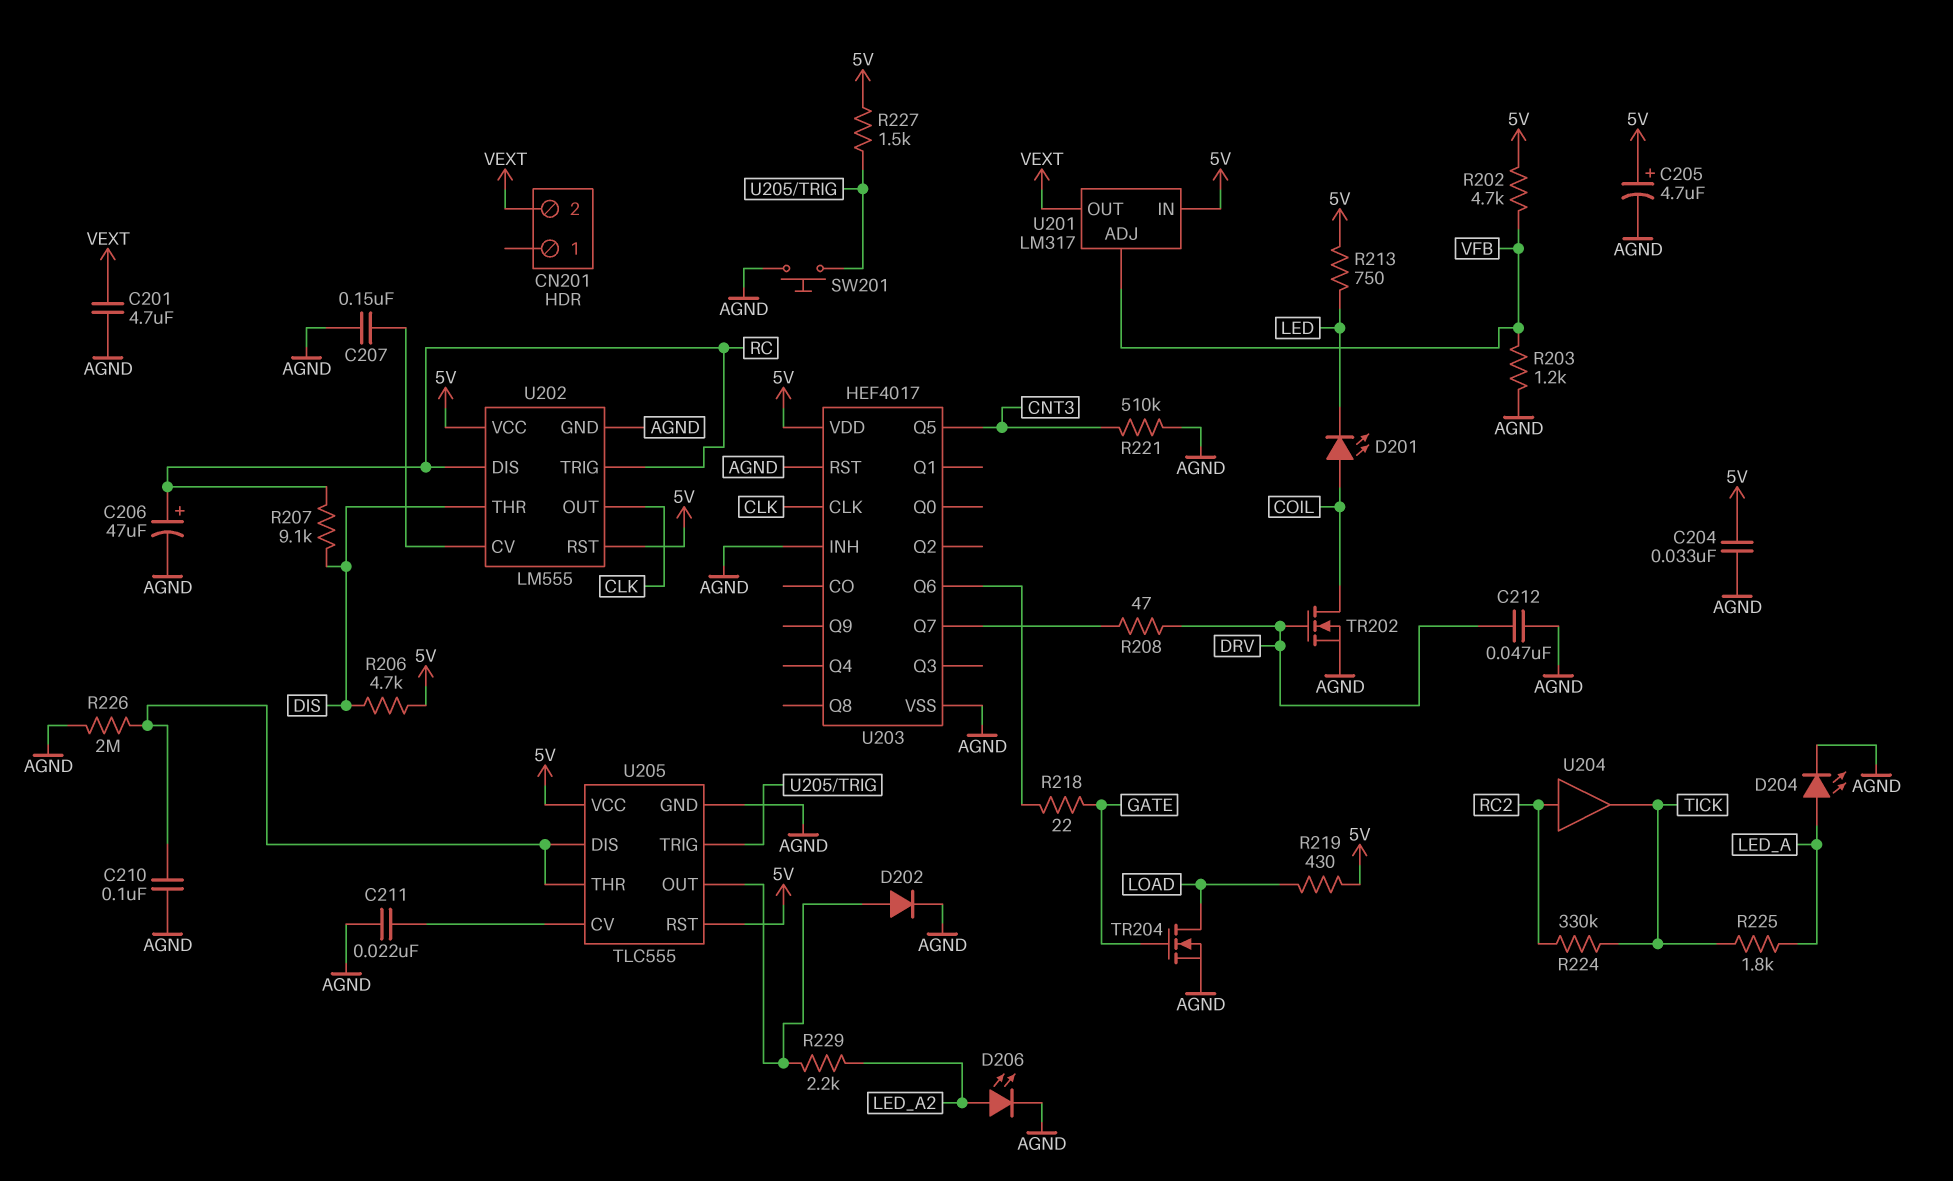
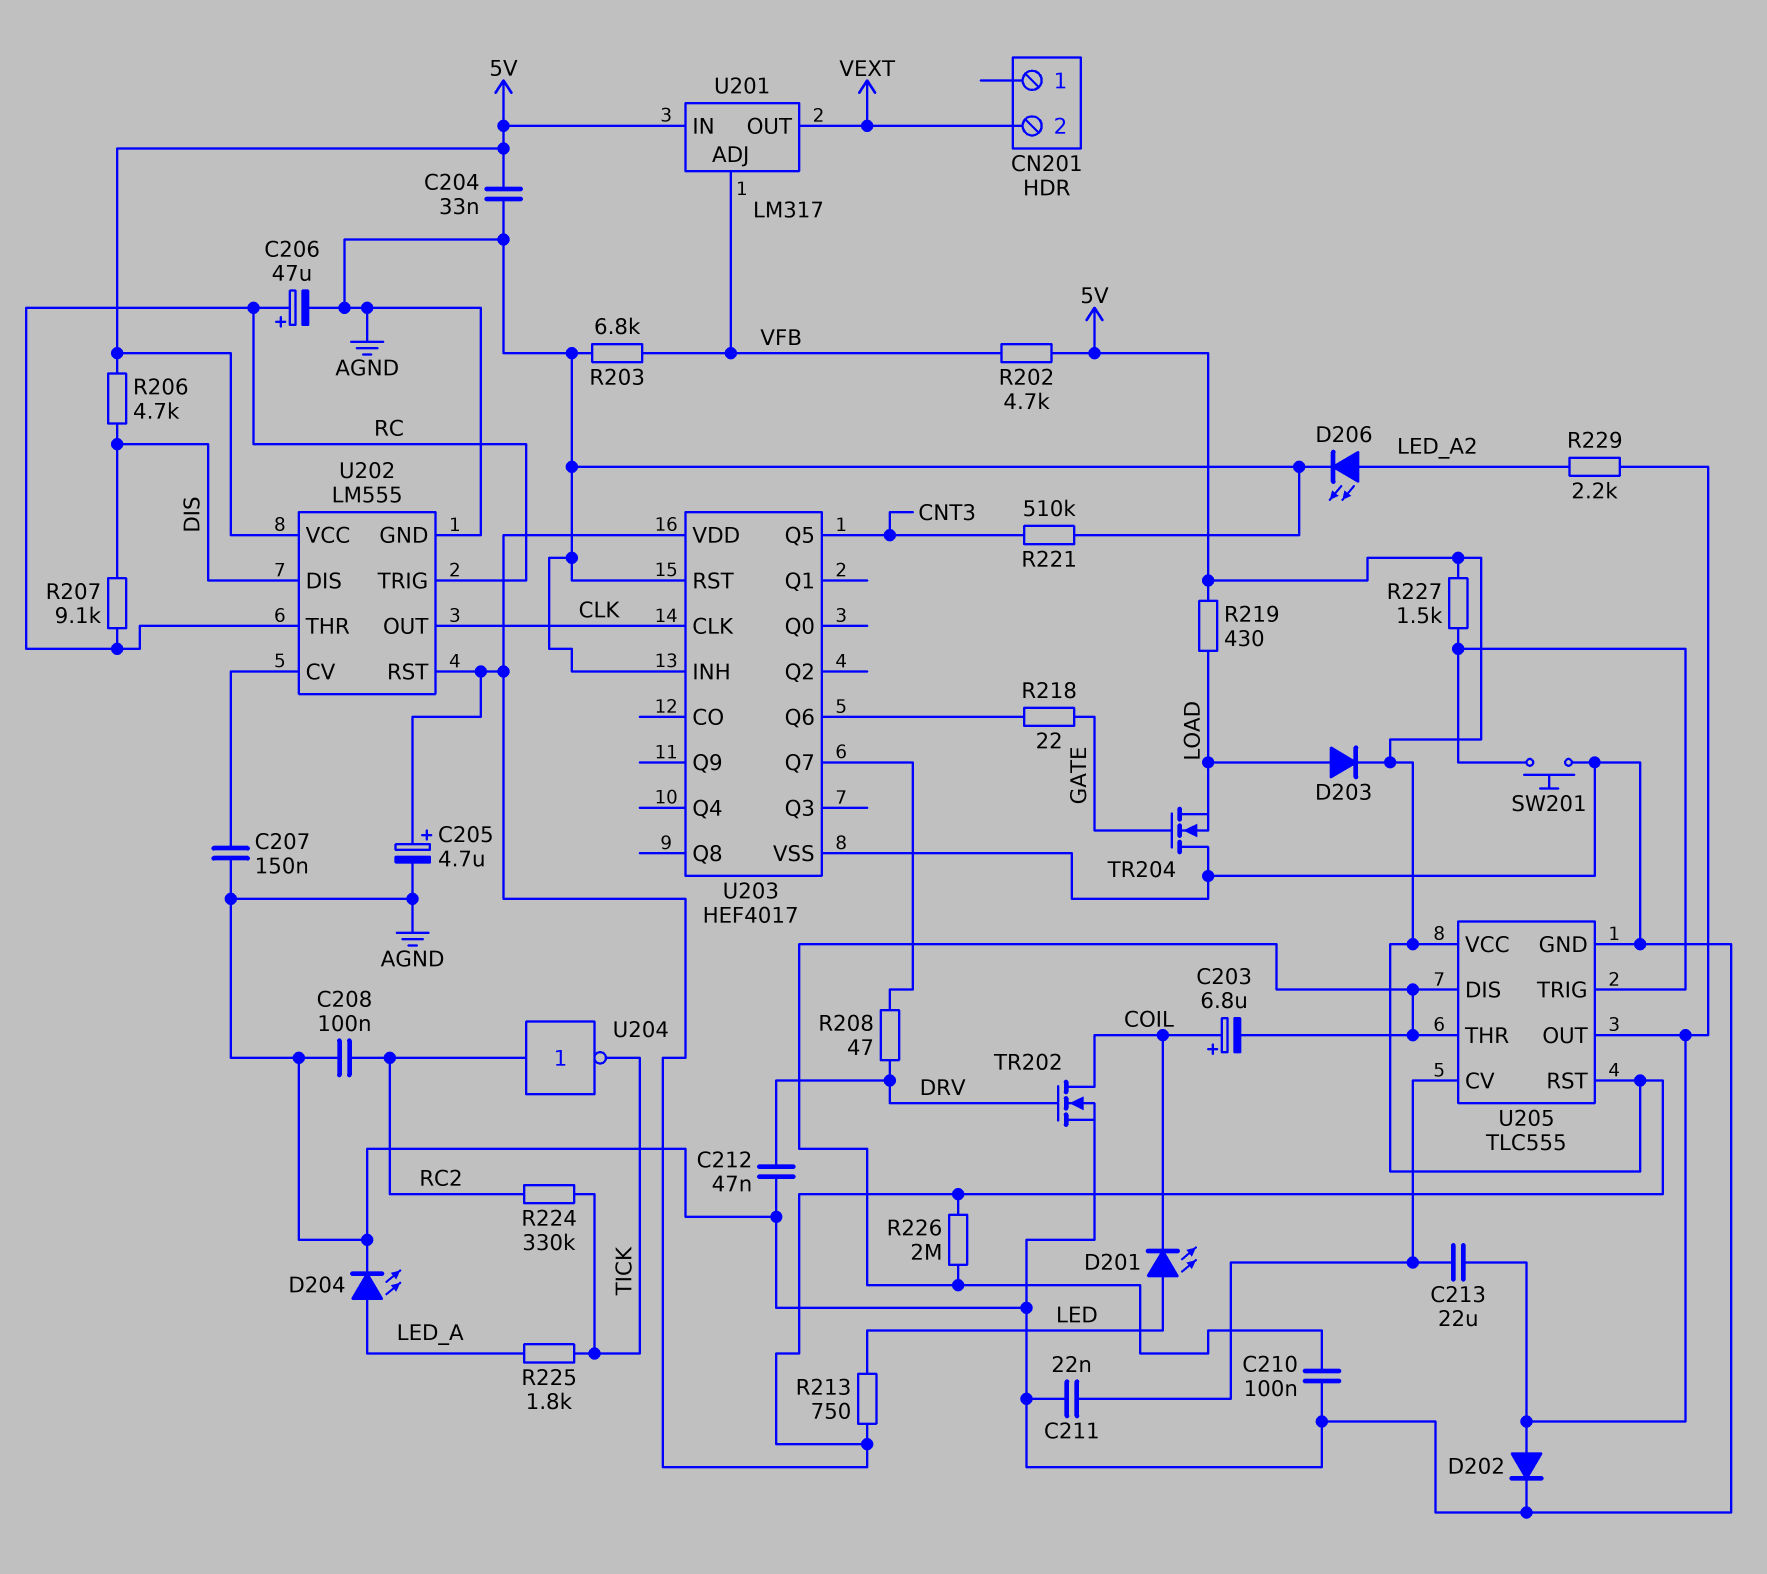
C201: 4.7uF (AGND, VEXT) -> none
C203: none -> 6.8uF (plus COIL, minus U205/DIS)
C208: none -> 100nF (AGND, RC2)
C213: none -> 22uF (U205/CV, U205/OUT)
D201: LED (A COIL, K LED) -> LED (A LED, K COIL)
D203: none -> diode (A LOAD, K 5V)
R203: 1.2k (AGND, VFB) -> 6.8k (AGND, VFB)
R226: 2M (AGND, U205/DIS) -> 2M (5V, U205/DIS)
TR204: NMOS (G GATE, D LOAD, S AGND) -> NMOS (G GATE, D AGND, S LOAD)
U202 pin DIS: RC -> DIS
U202 pin THR: DIS -> RC
U204: buffer (in RC2, out TICK) -> NOT (in RC2, out TICK)

